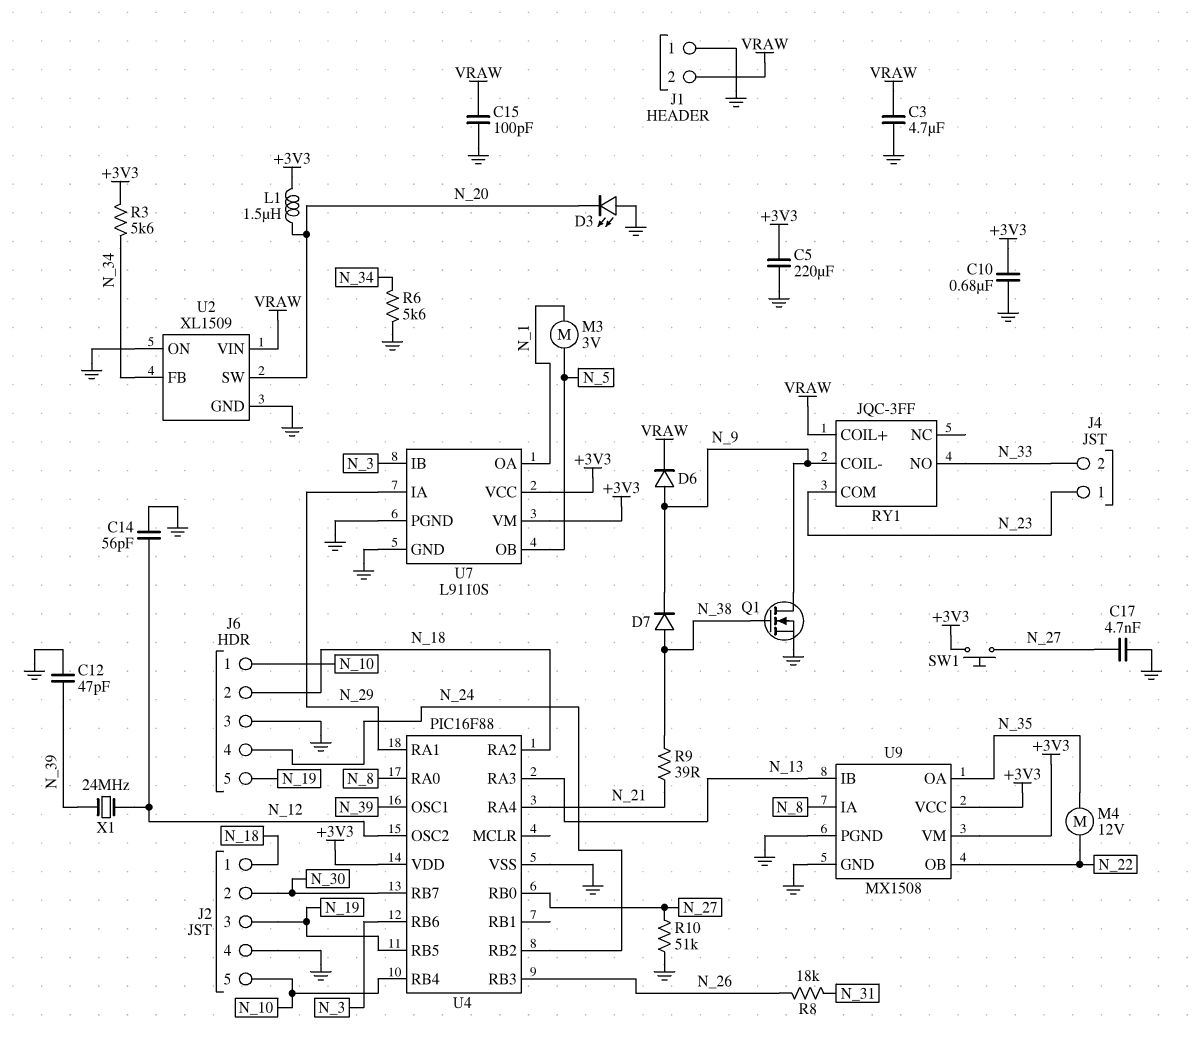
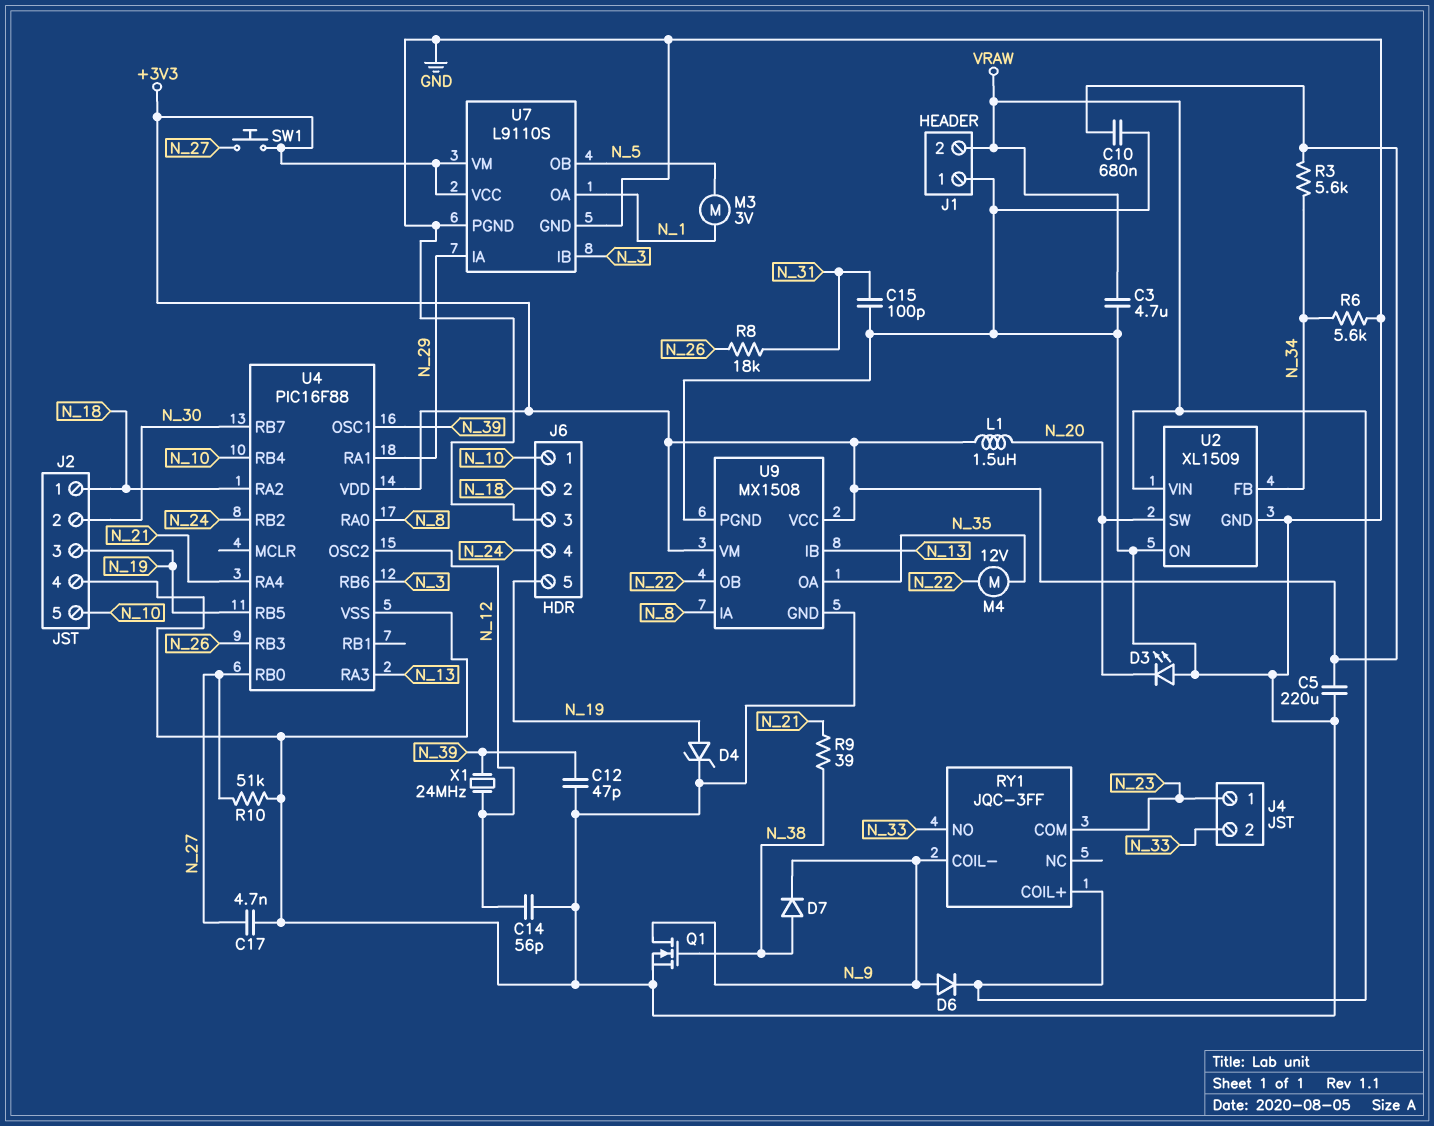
C15: 100pF (GND, VRAW) -> 100pF (GND, N_31)
D4: none -> zener (A N_19, K GND)

